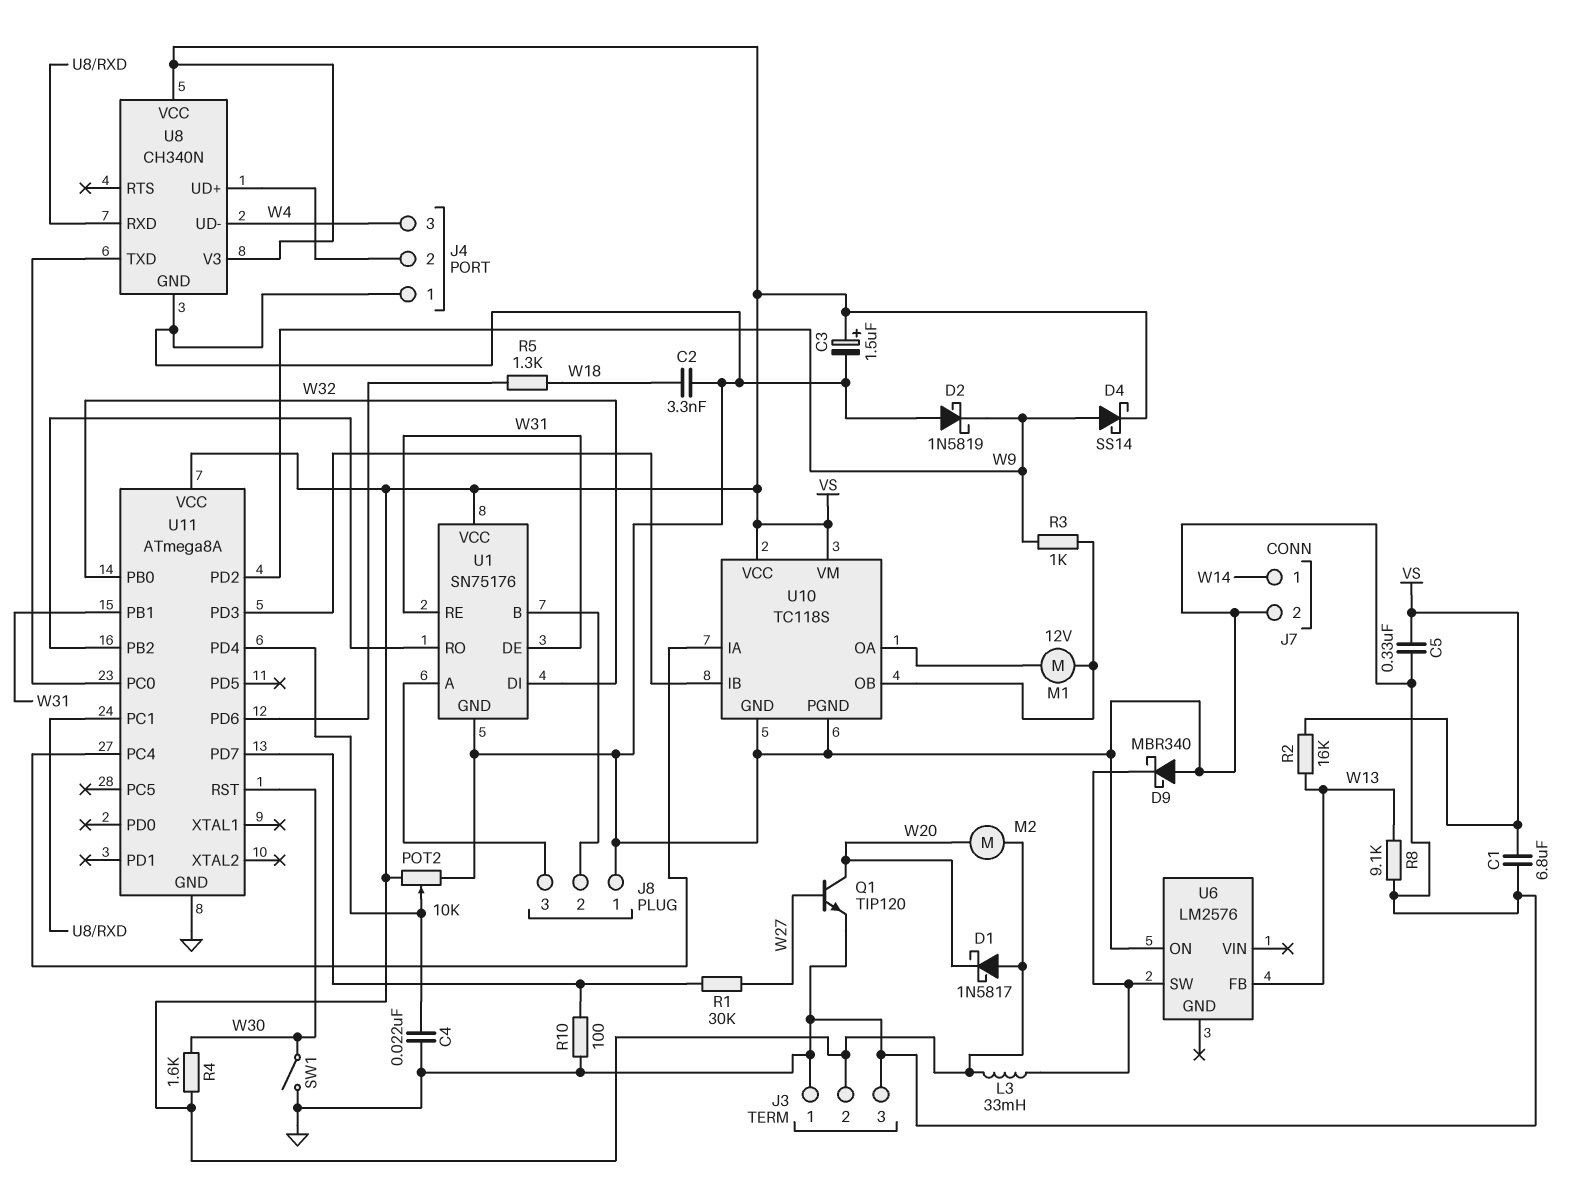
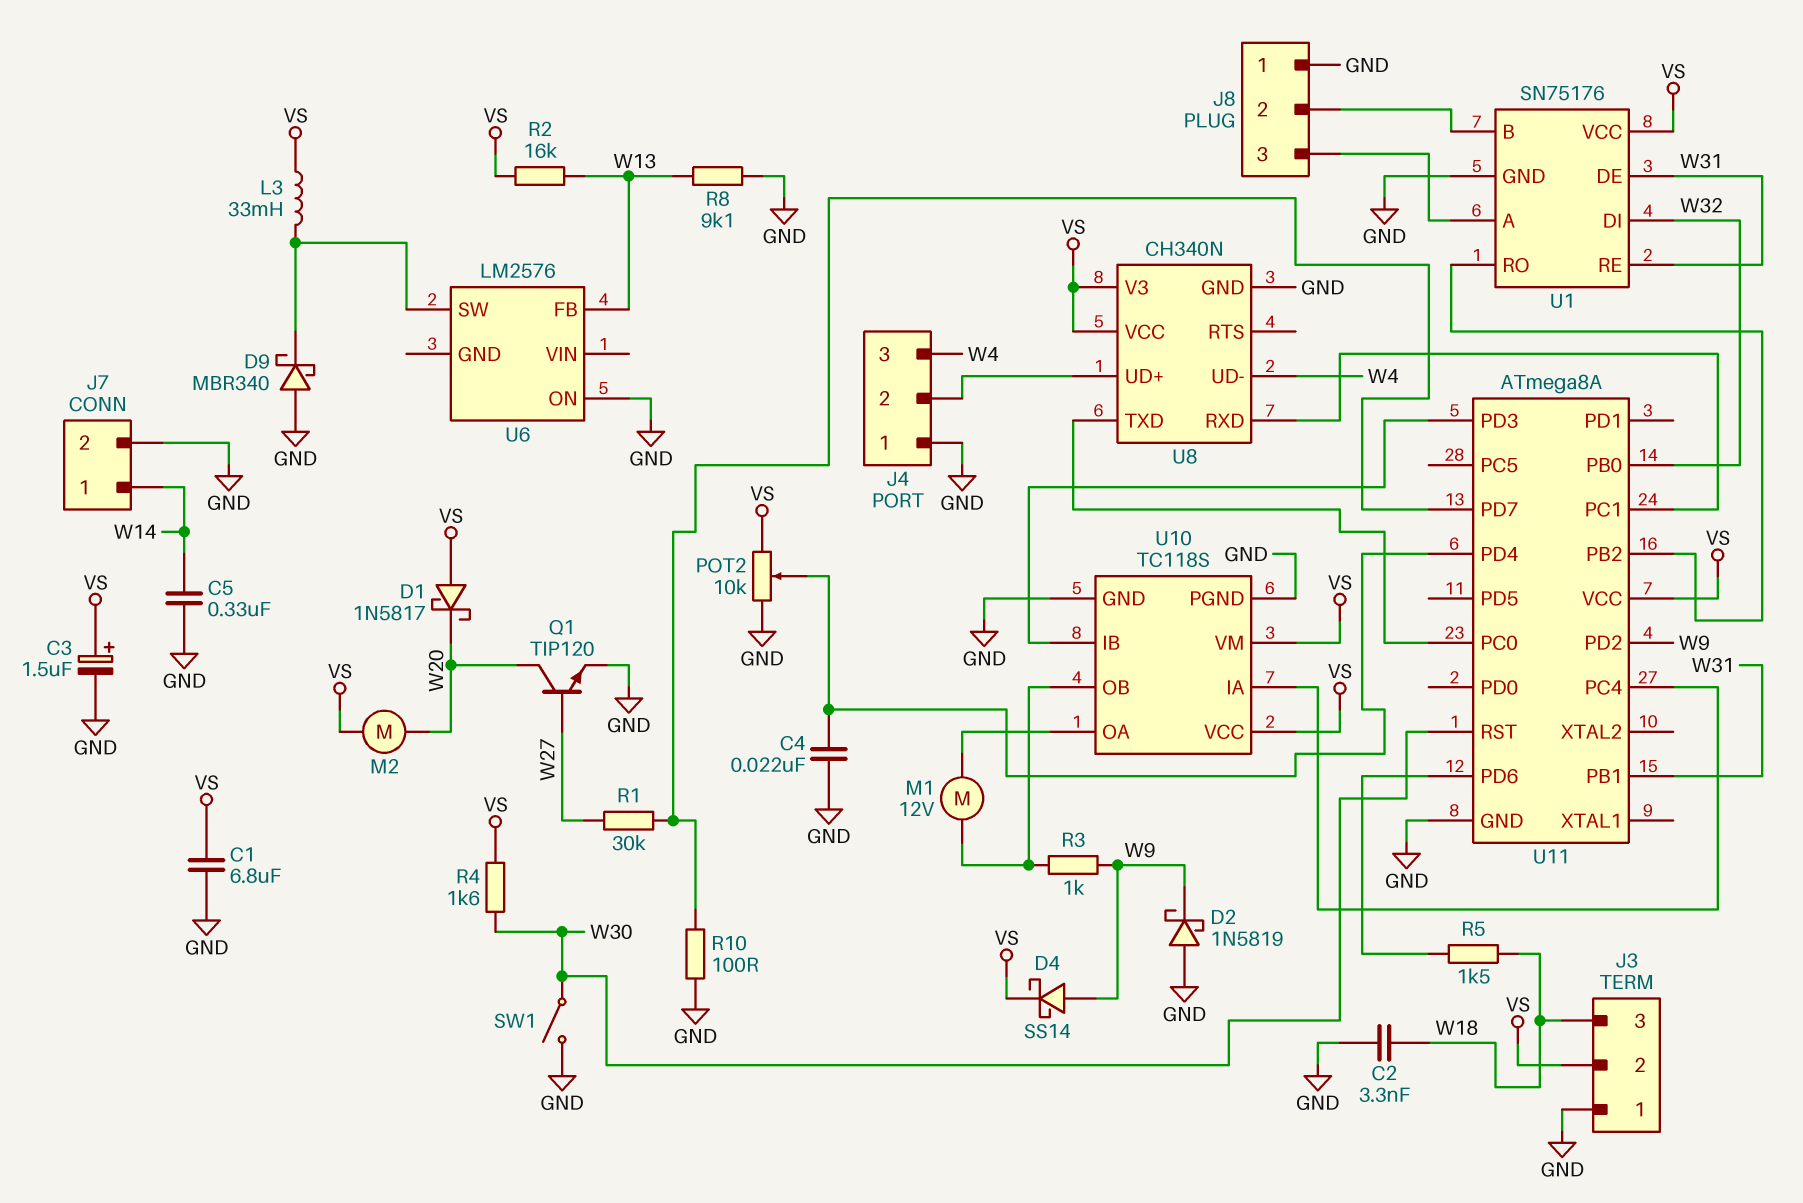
C5: 330nF (GND, VS) -> 330nF (GND, W14)
J3 pin 3: GND -> W18
R5: 1.3k (U11/PD6, W18) -> 1.5k (U11/PD6, W18)

